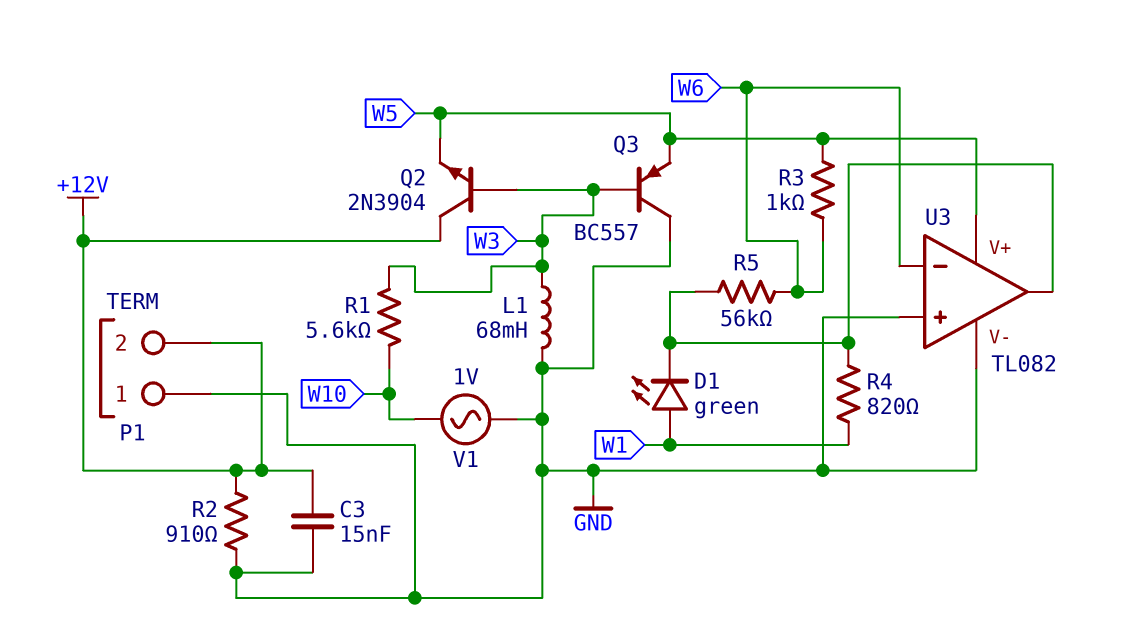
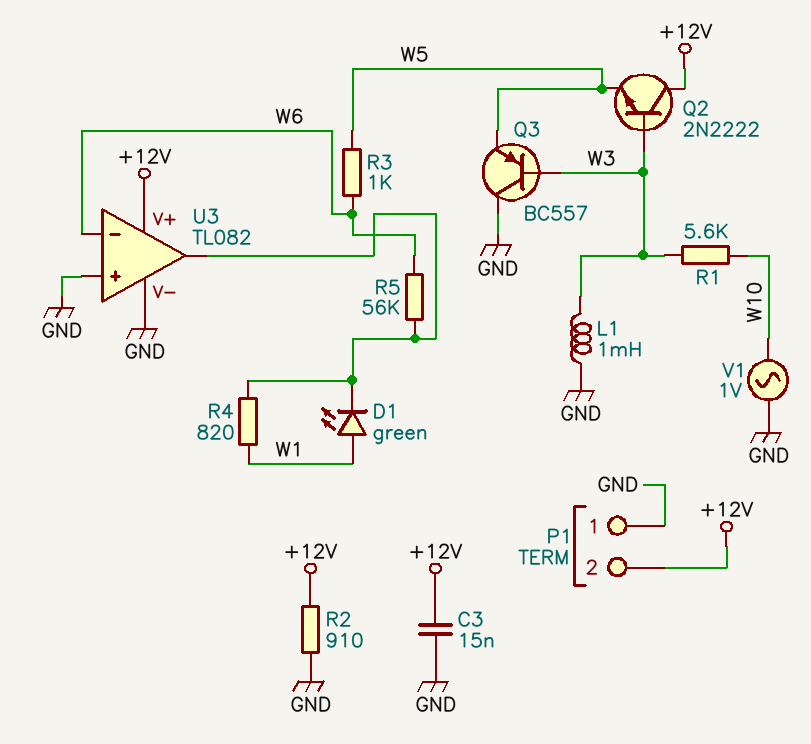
L1: 68mH (GND, W3) -> 1mH (GND, W3)
Q2: NPN 2N3904 (B W3, C +12V, E W5) -> NPN 2N2222 (B W3, C +12V, E W5)
U3 pin V+: W5 -> +12V

